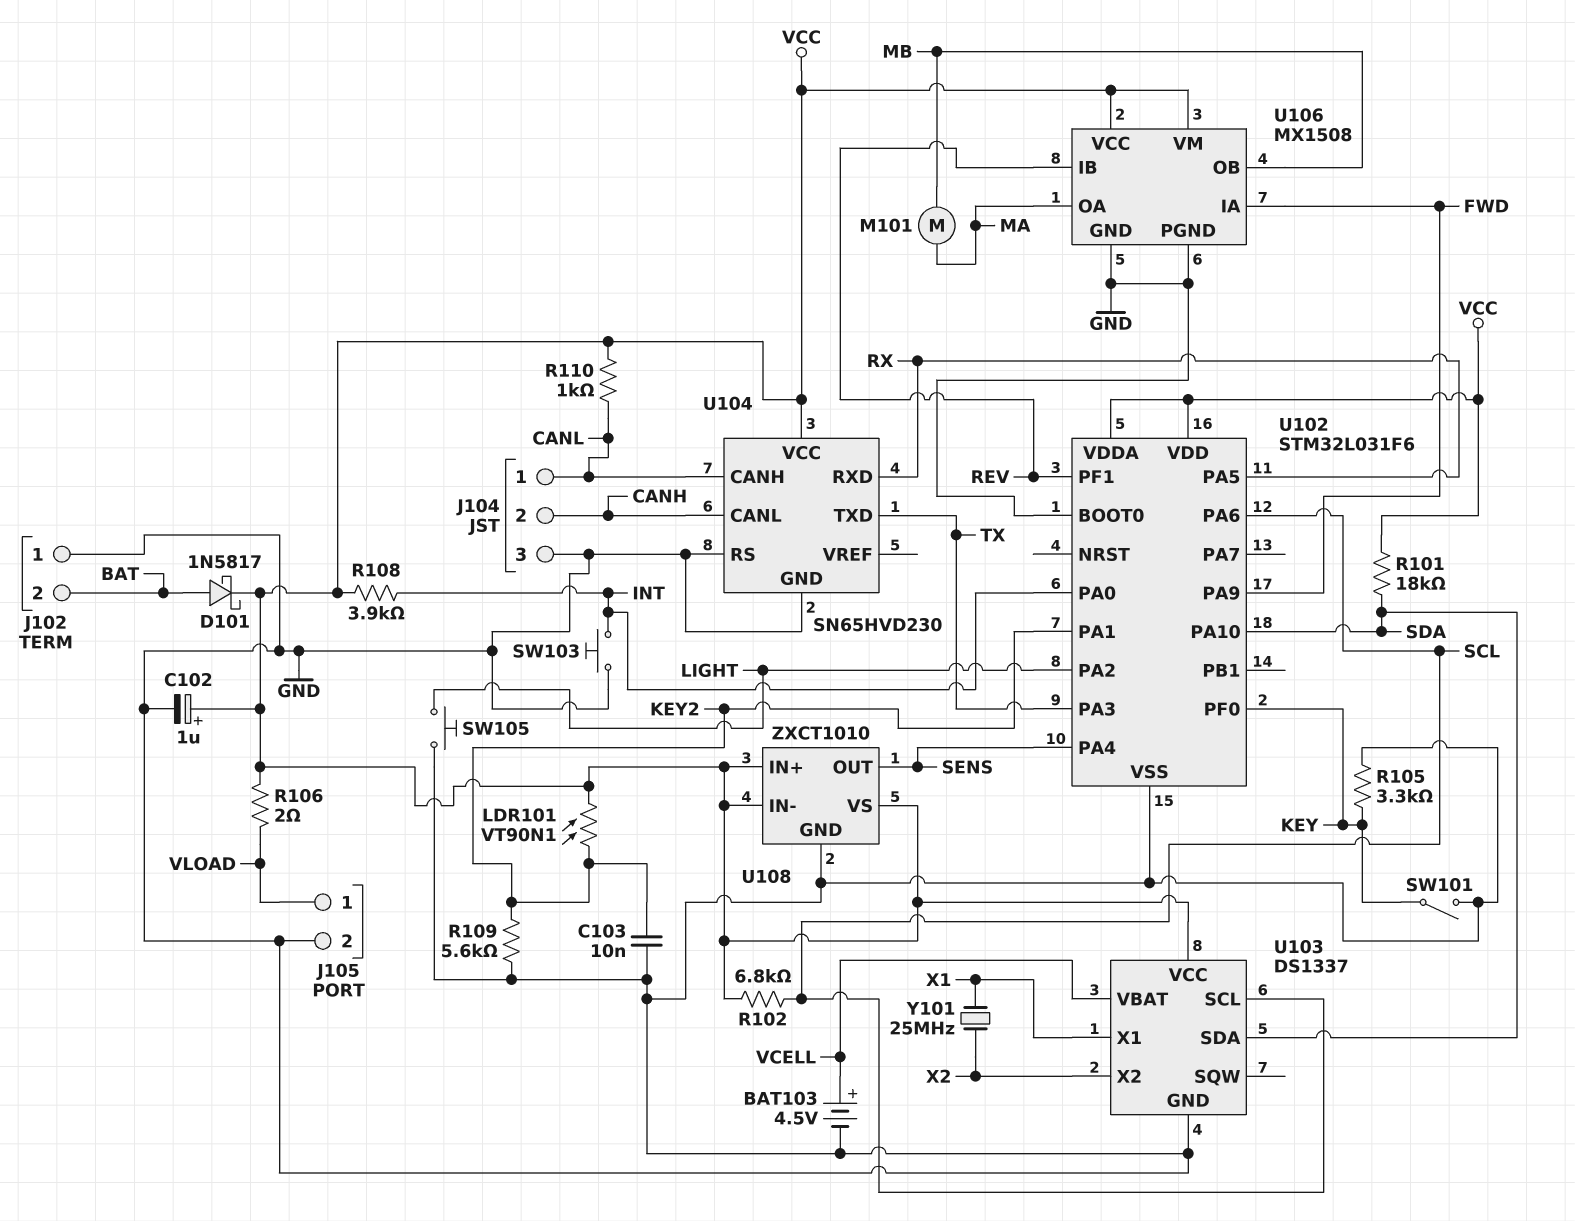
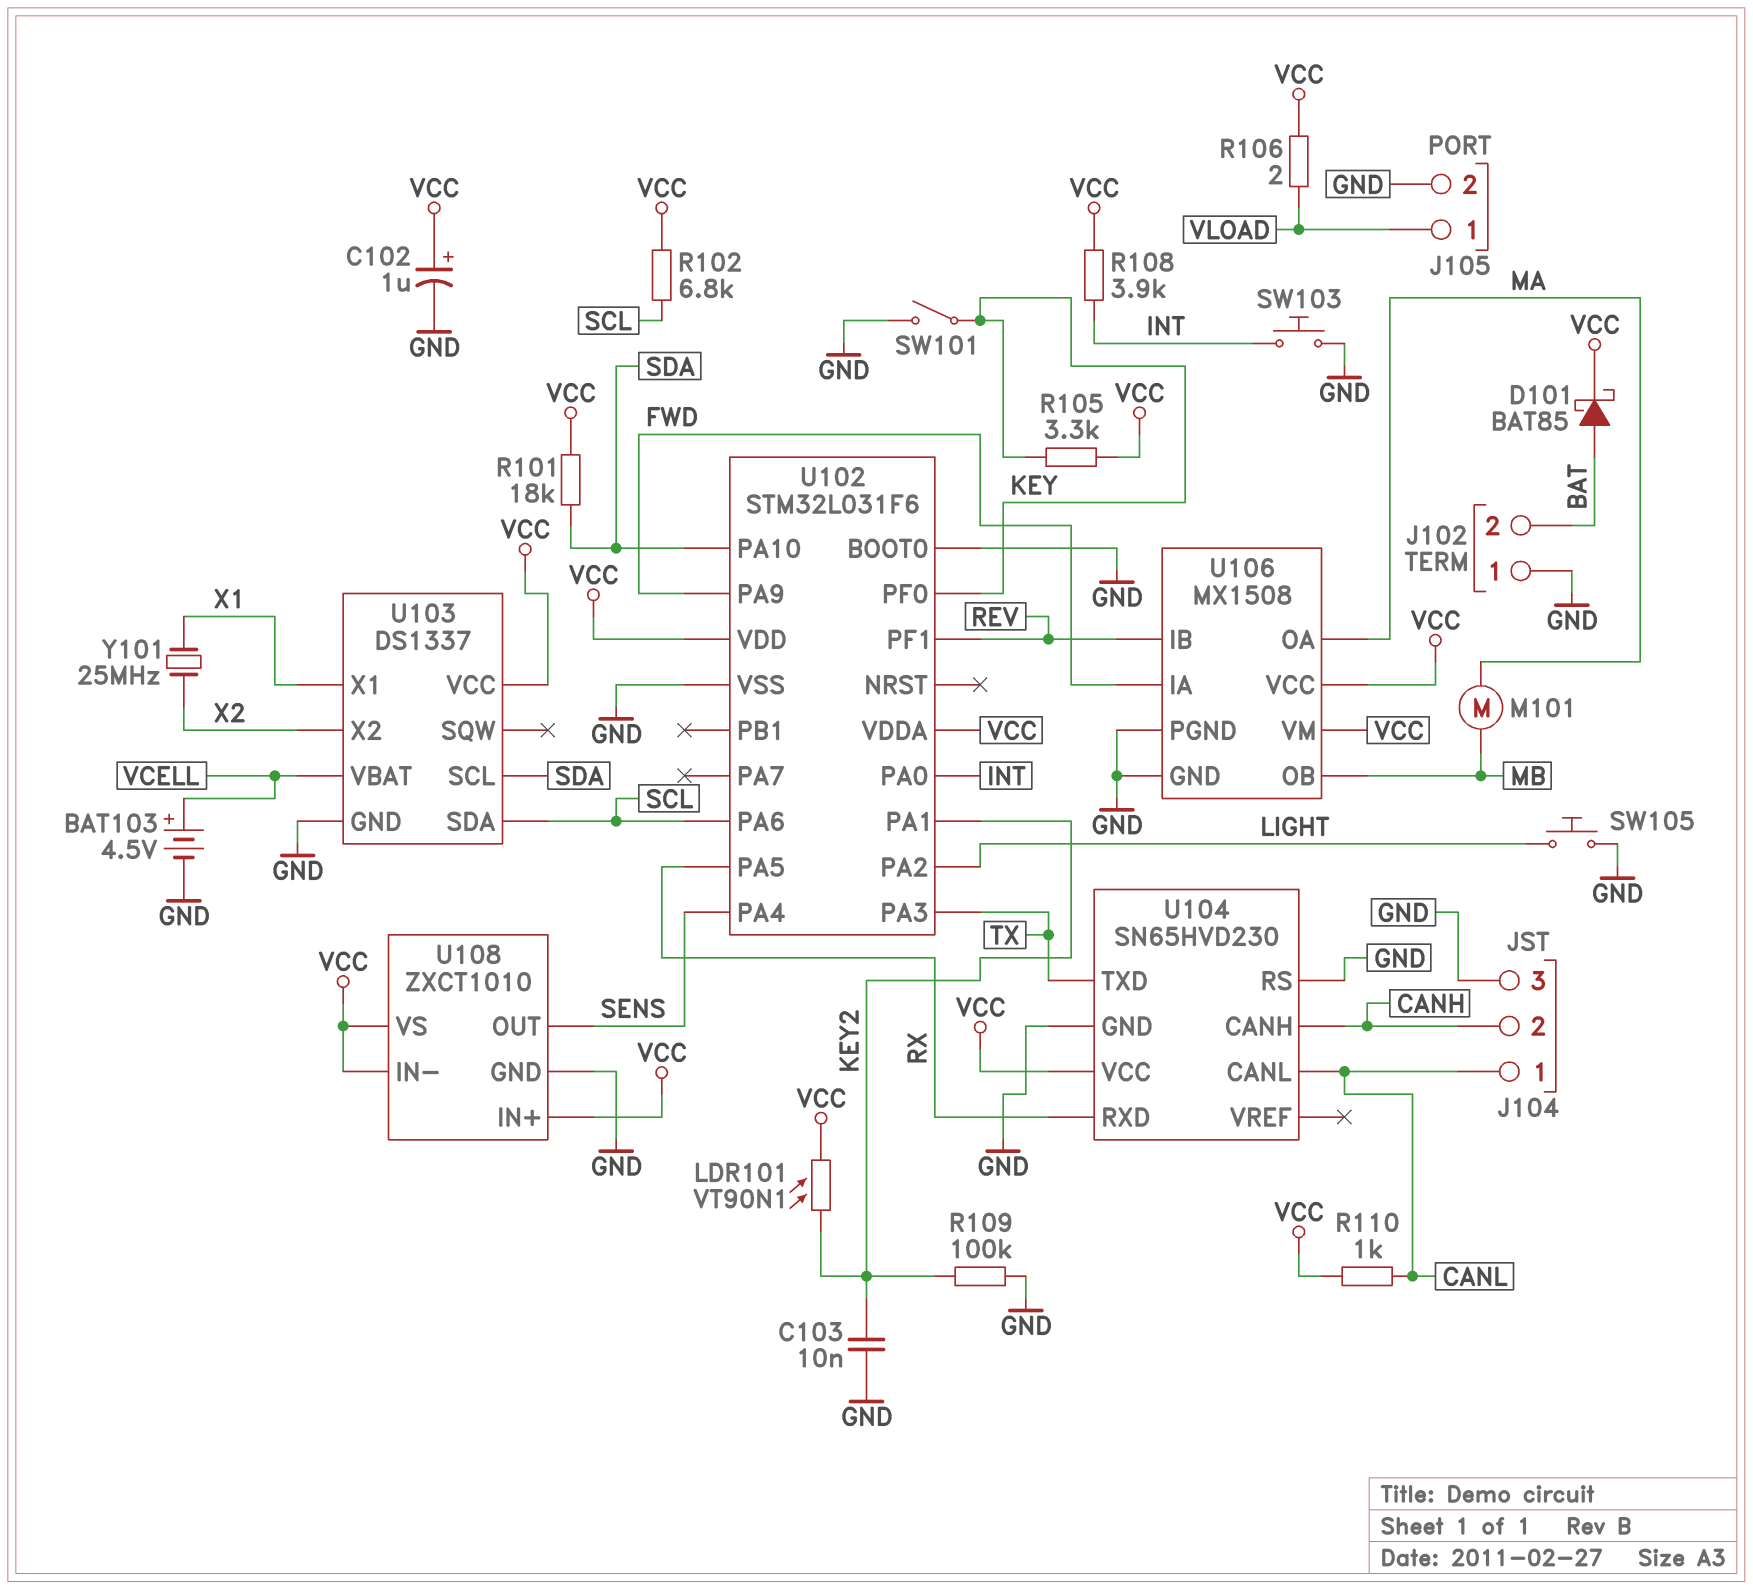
D101: schottky 1N5817 (A BAT, K VCC) -> schottky BAT85 (A BAT, K VCC)
R105: 3.3k (GND, KEY) -> 3.3k (KEY, VCC)
R109: 5.6k (GND, KEY2) -> 100k (GND, KEY2)
U103 pin SCL: SCL -> SDA
U103 pin SDA: SDA -> SCL
U104 pin CANH: CANL -> CANH
U104 pin CANL: CANH -> CANL

